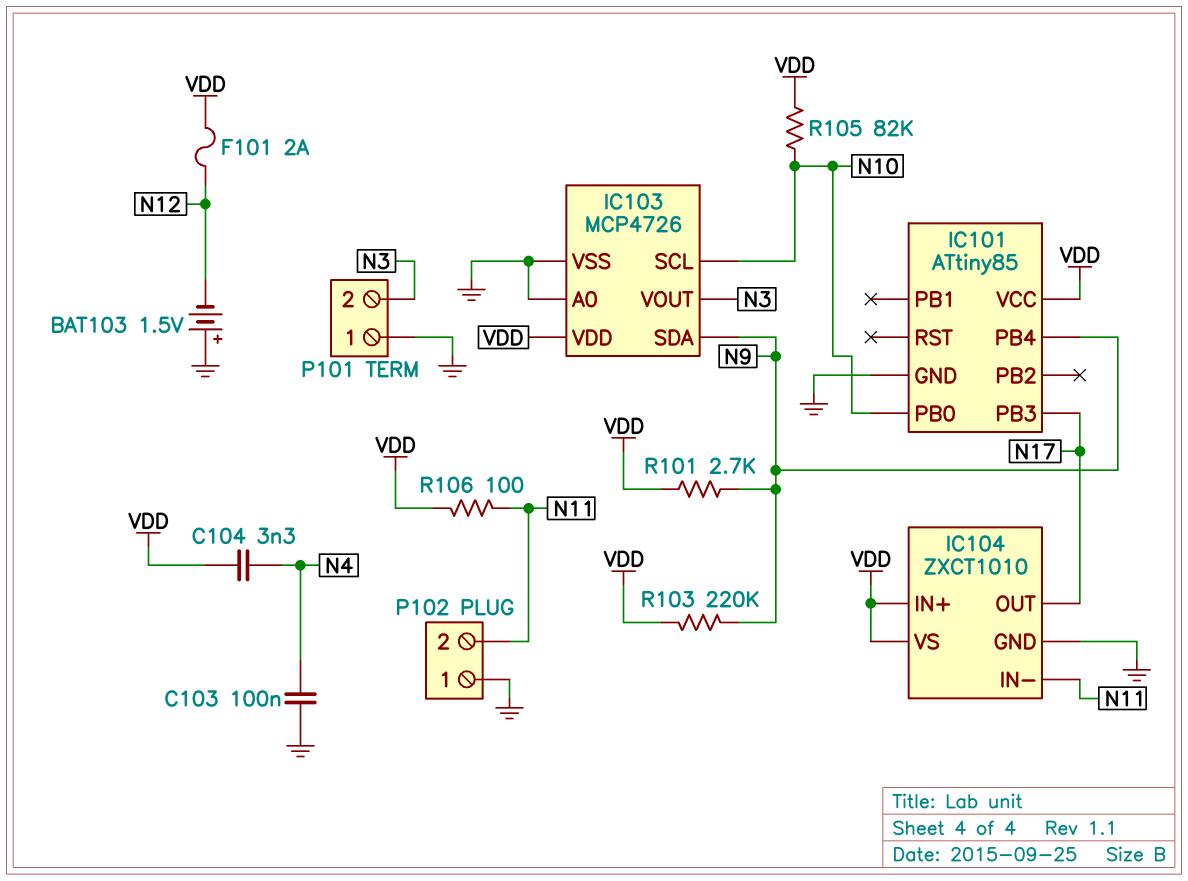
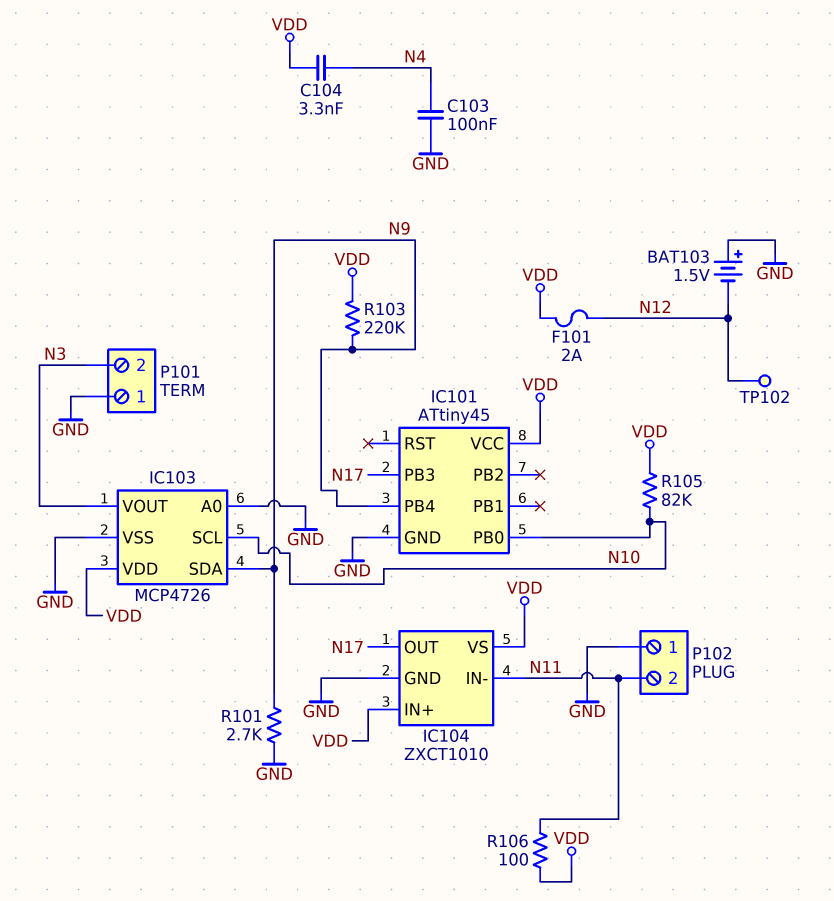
IC101: ATtiny85 -> ATtiny45
R101: 2.7k (N9, VDD) -> 2.7k (GND, N9)
TP102: none -> test point (N12)

